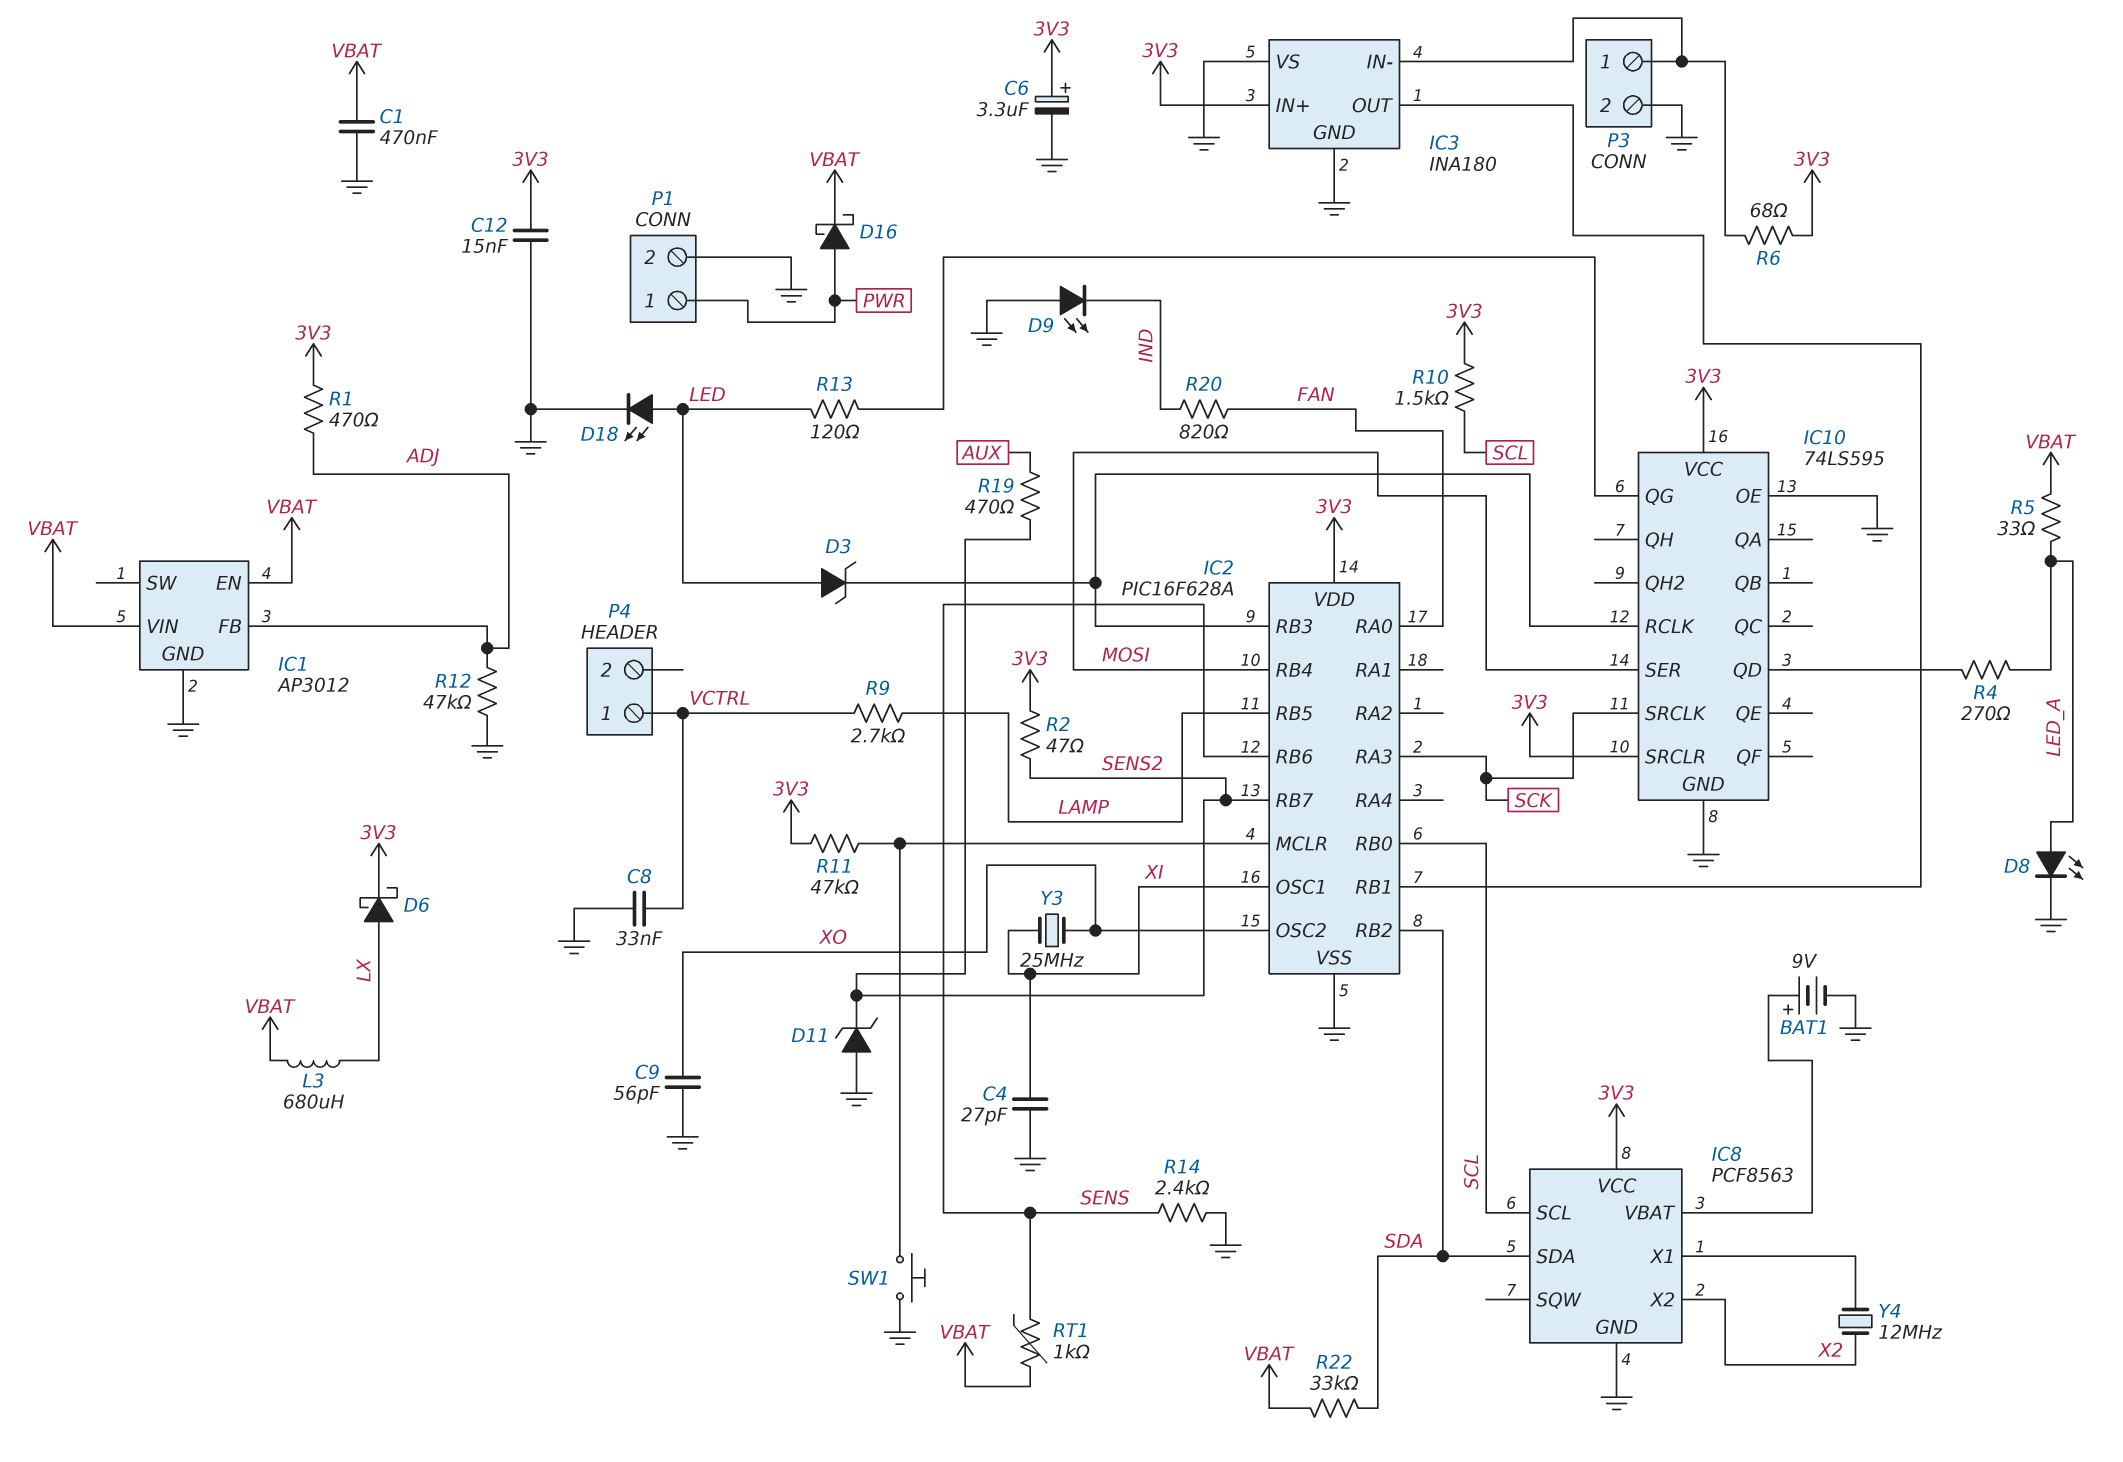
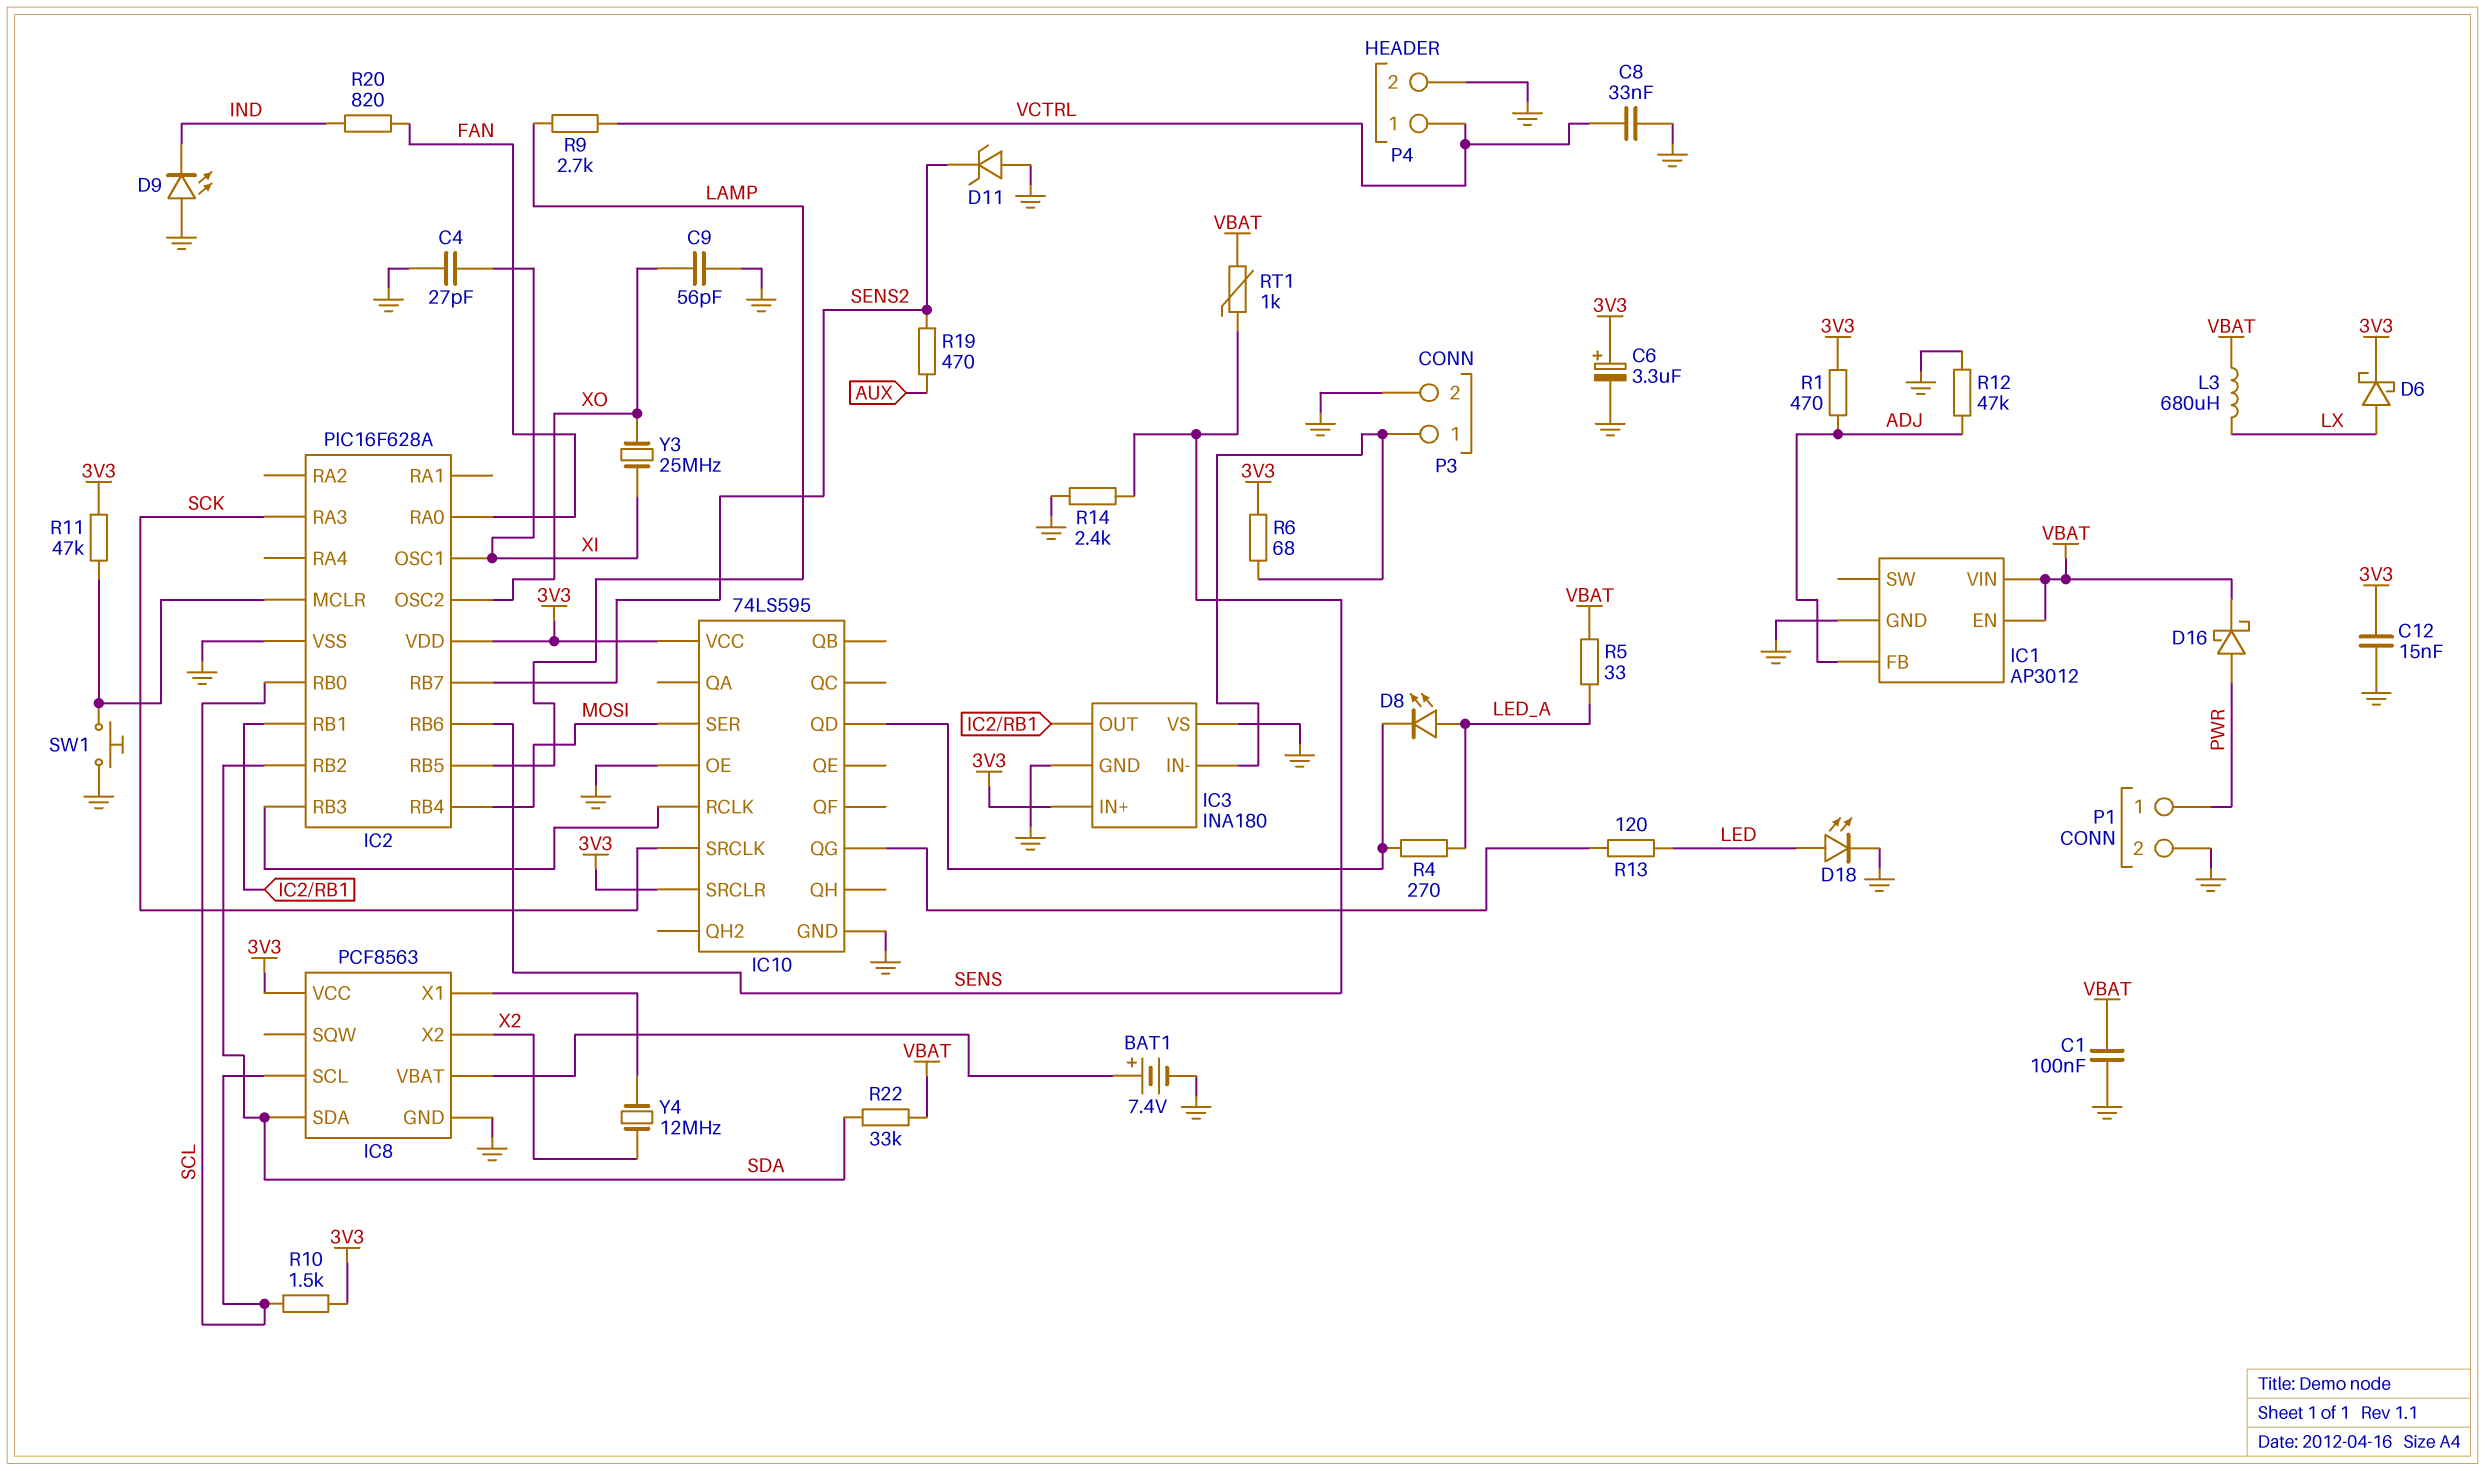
BAT1: 9V (plus IC8/VBAT, minus GND) -> 7.4V (plus IC8/VBAT, minus GND)
C1: 470nF (GND, VBAT) -> 100nF (GND, VBAT)
D3: zener (A LED, K IC2/RB3) -> none
D8: LED (A LED_A, K GND) -> LED (A LED_A, K IC10/QD)
P4 pin 2: none -> GND
R2: 47 (3V3, SENS2) -> none

